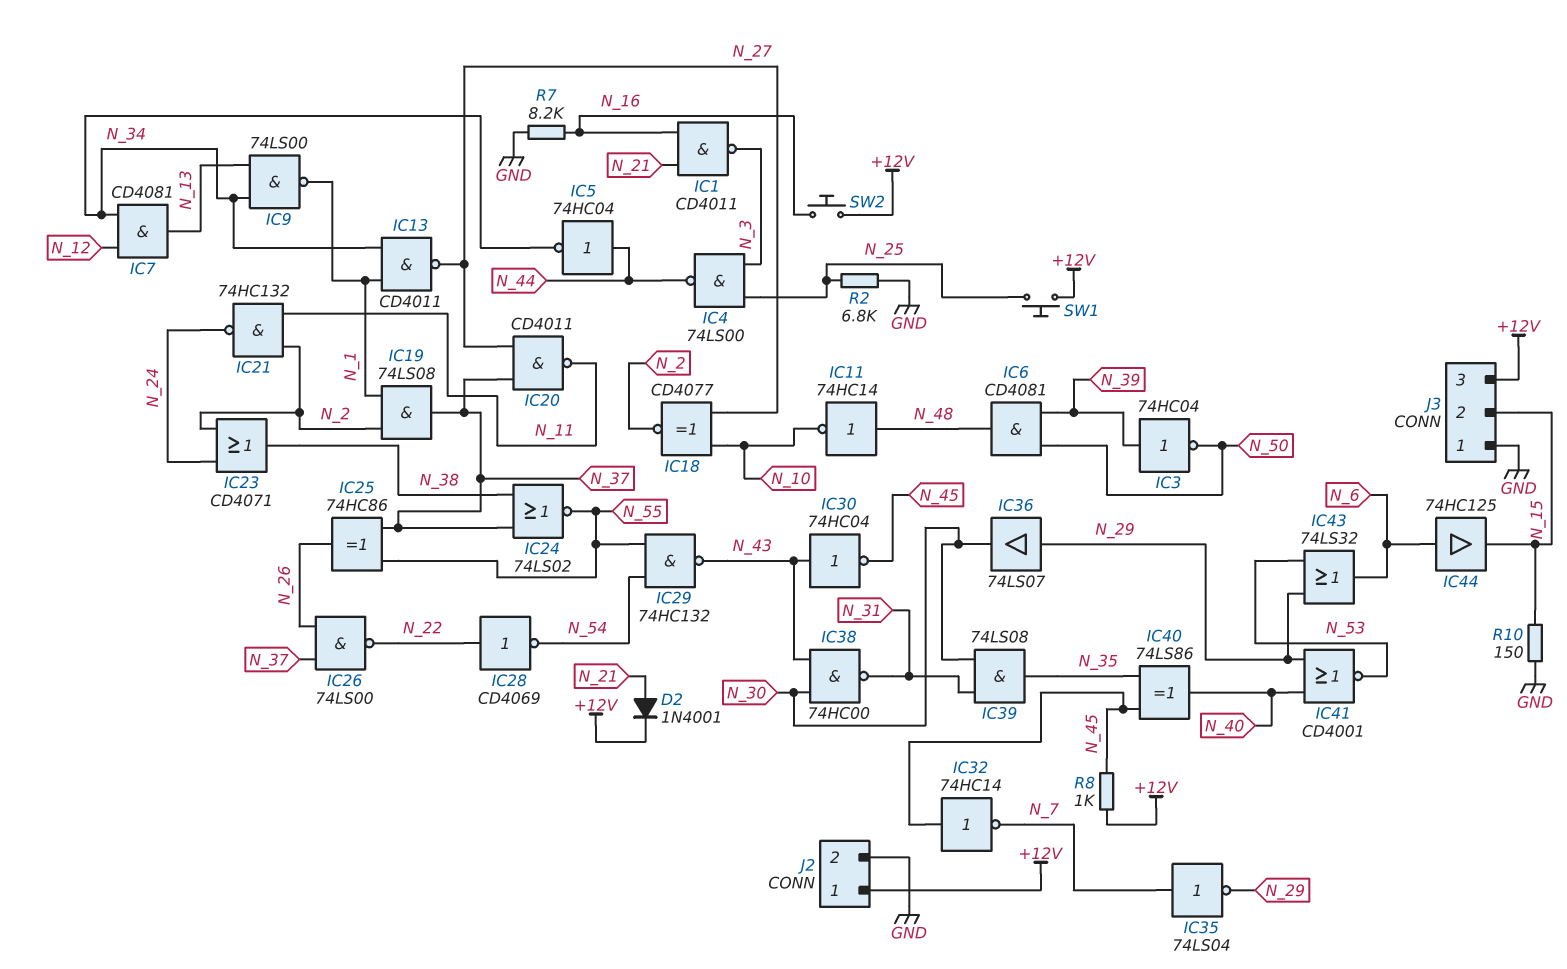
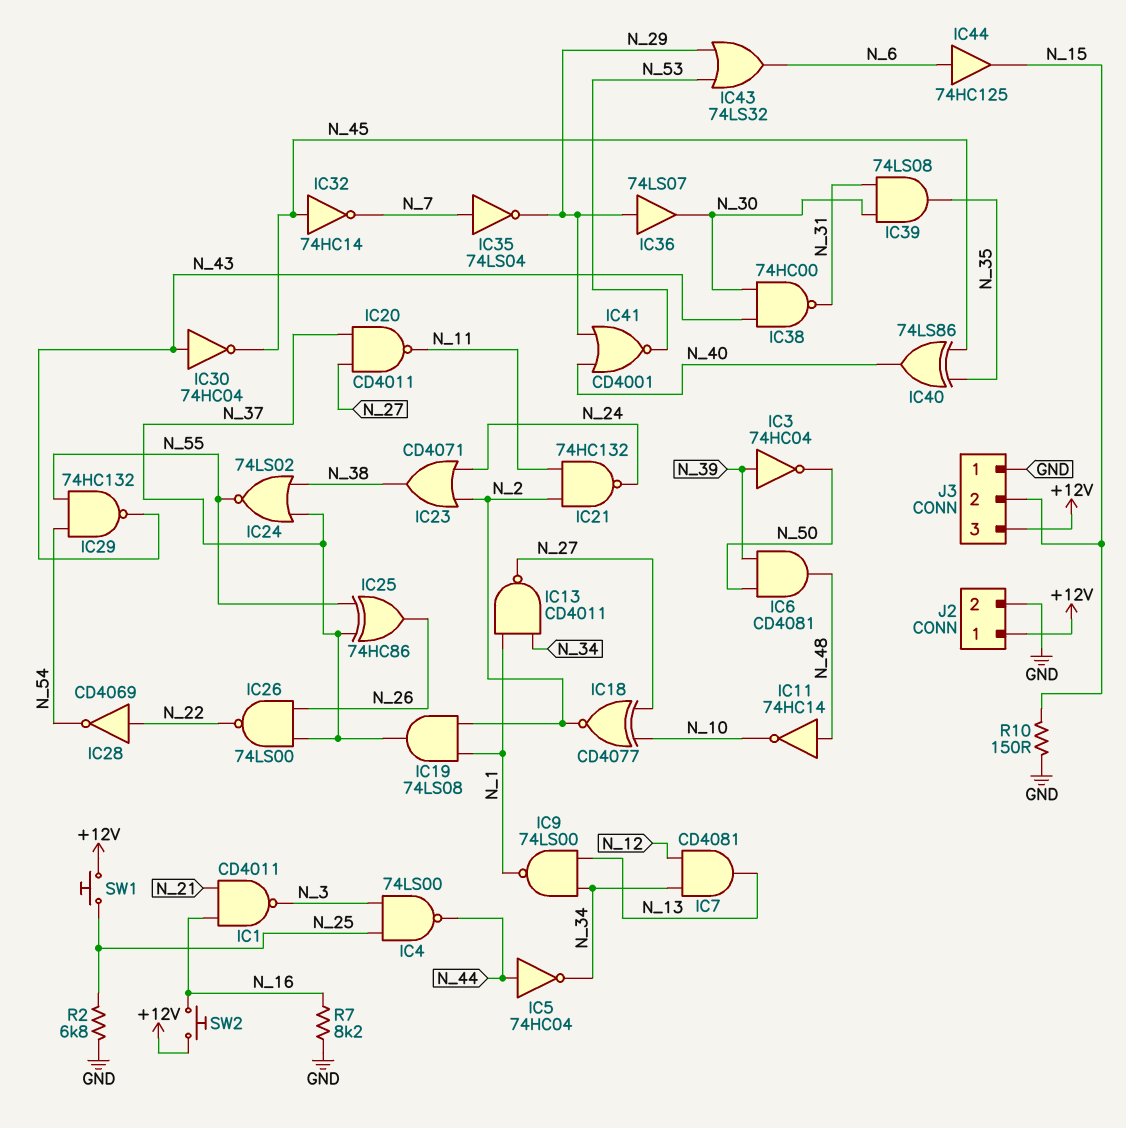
D2: diode 1N4001 (A N_21, K +12V) -> none
R8: 1k (+12V, N_45) -> none

